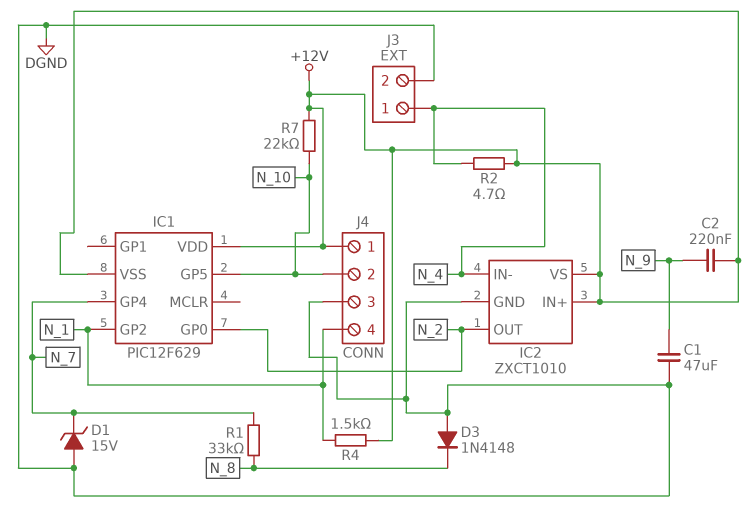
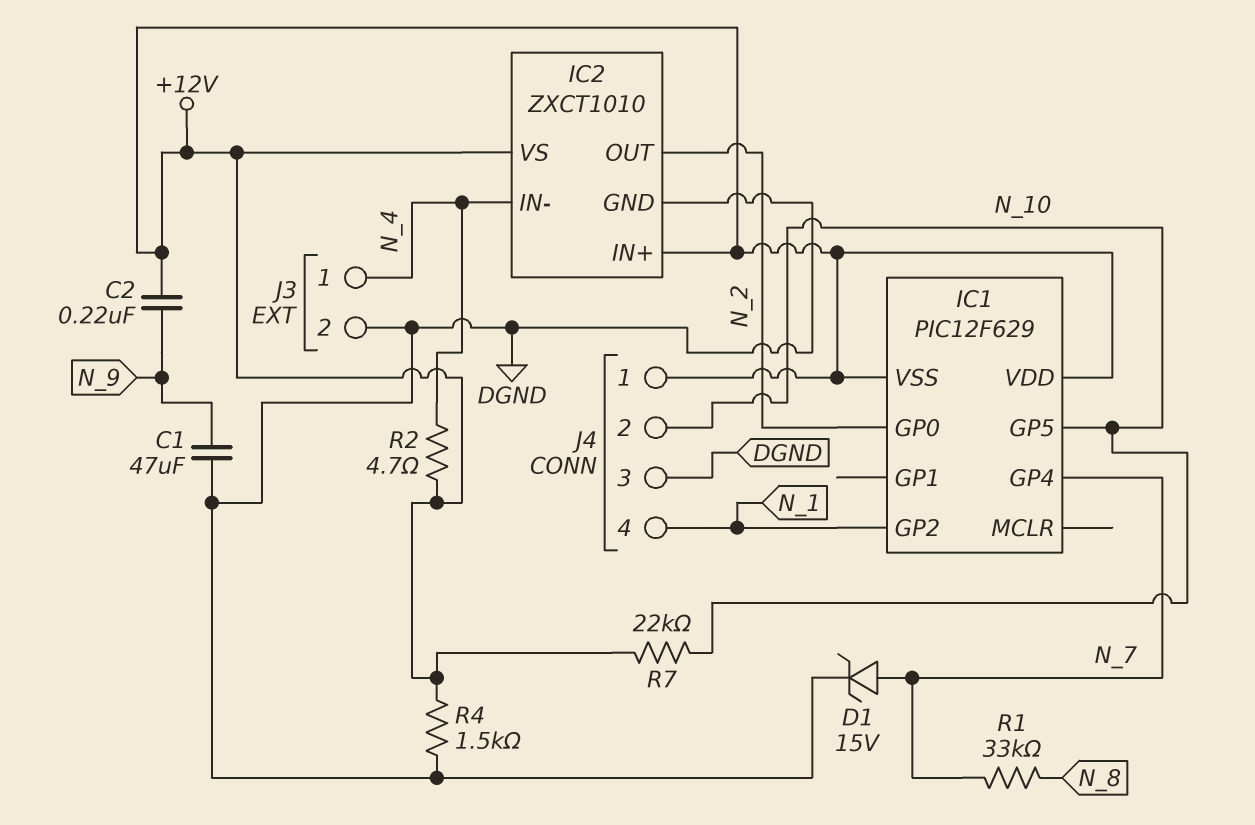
D1: zener 15V (A DGND, K N_7) -> zener 15V (A N_7, K DGND)
D3: diode 1N4148 (A DGND, K N_8) -> none
R4: 1.5k (+12V, N_1) -> 1.5k (+12V, DGND)

